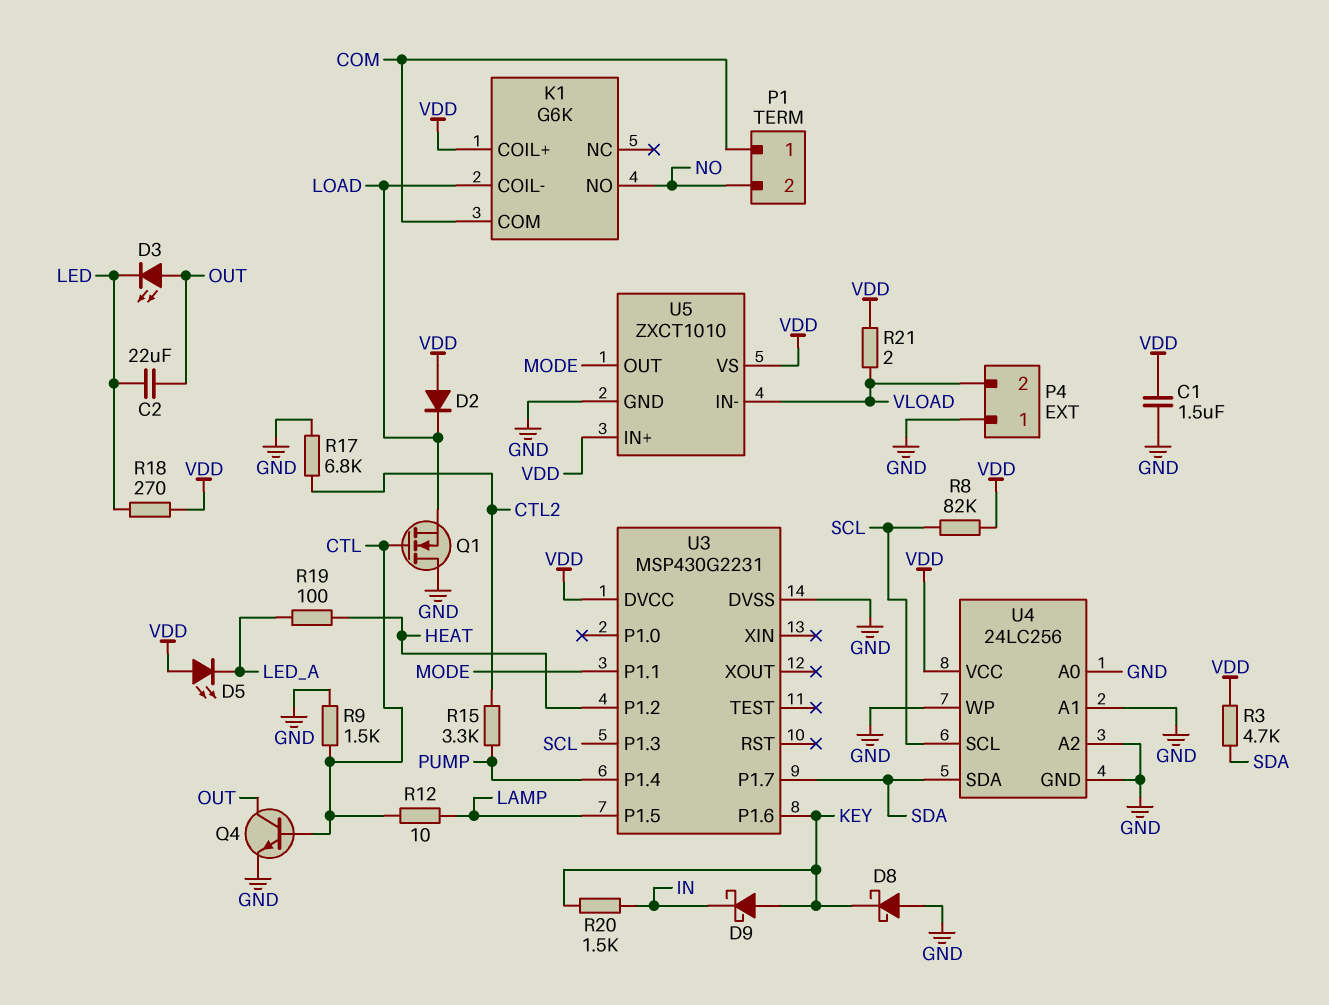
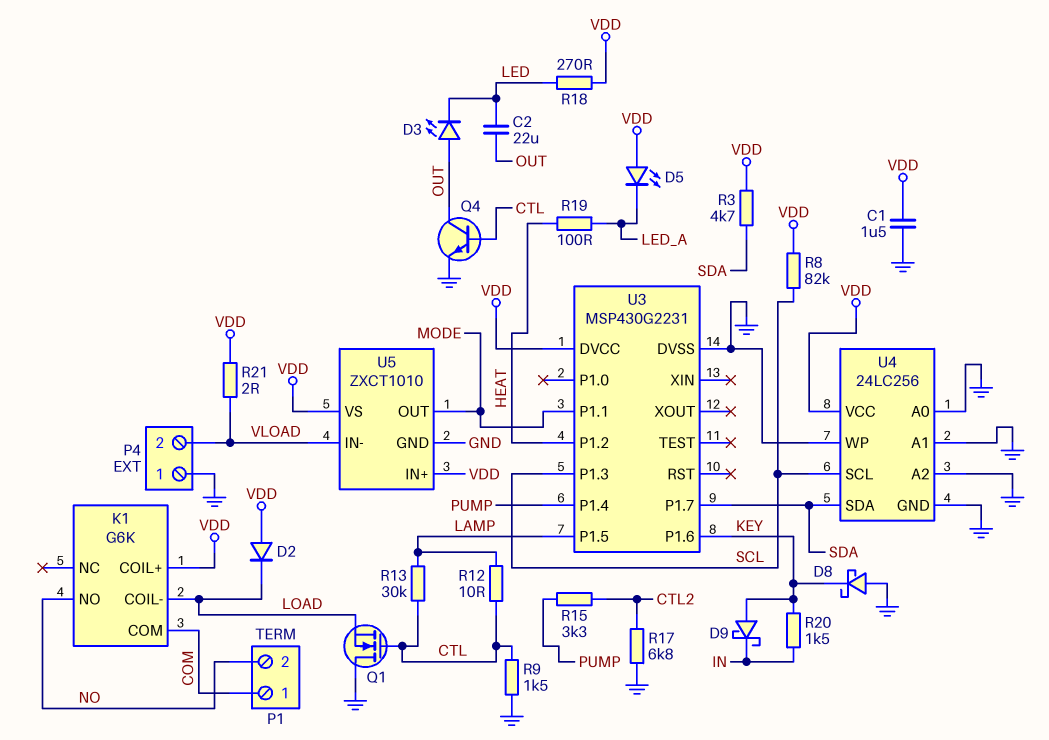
R13: none -> 30k (CTL, LAMP)

